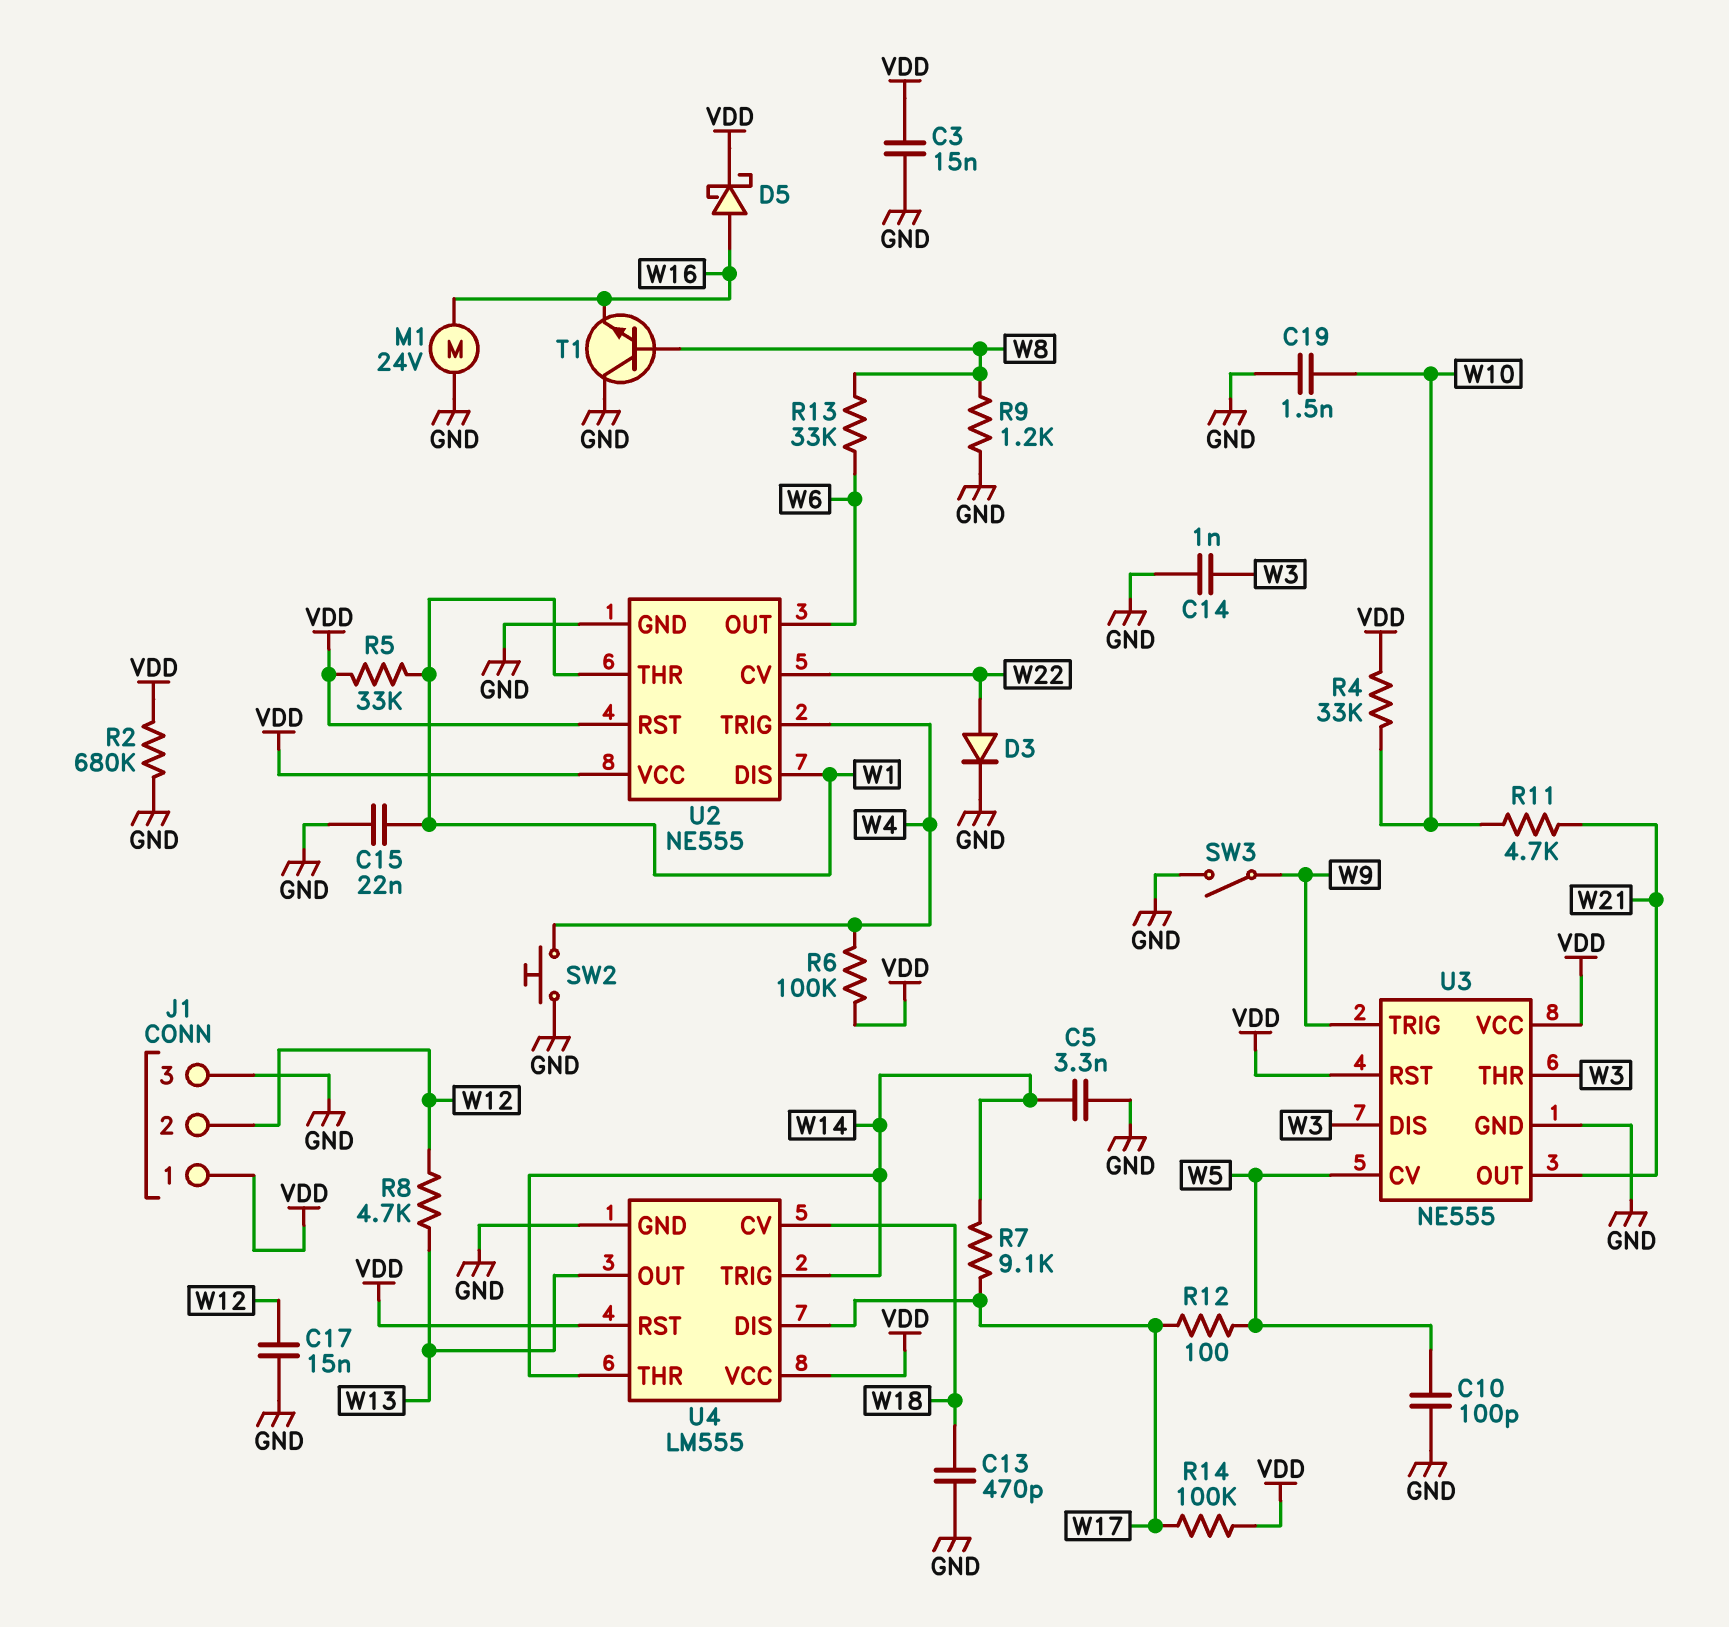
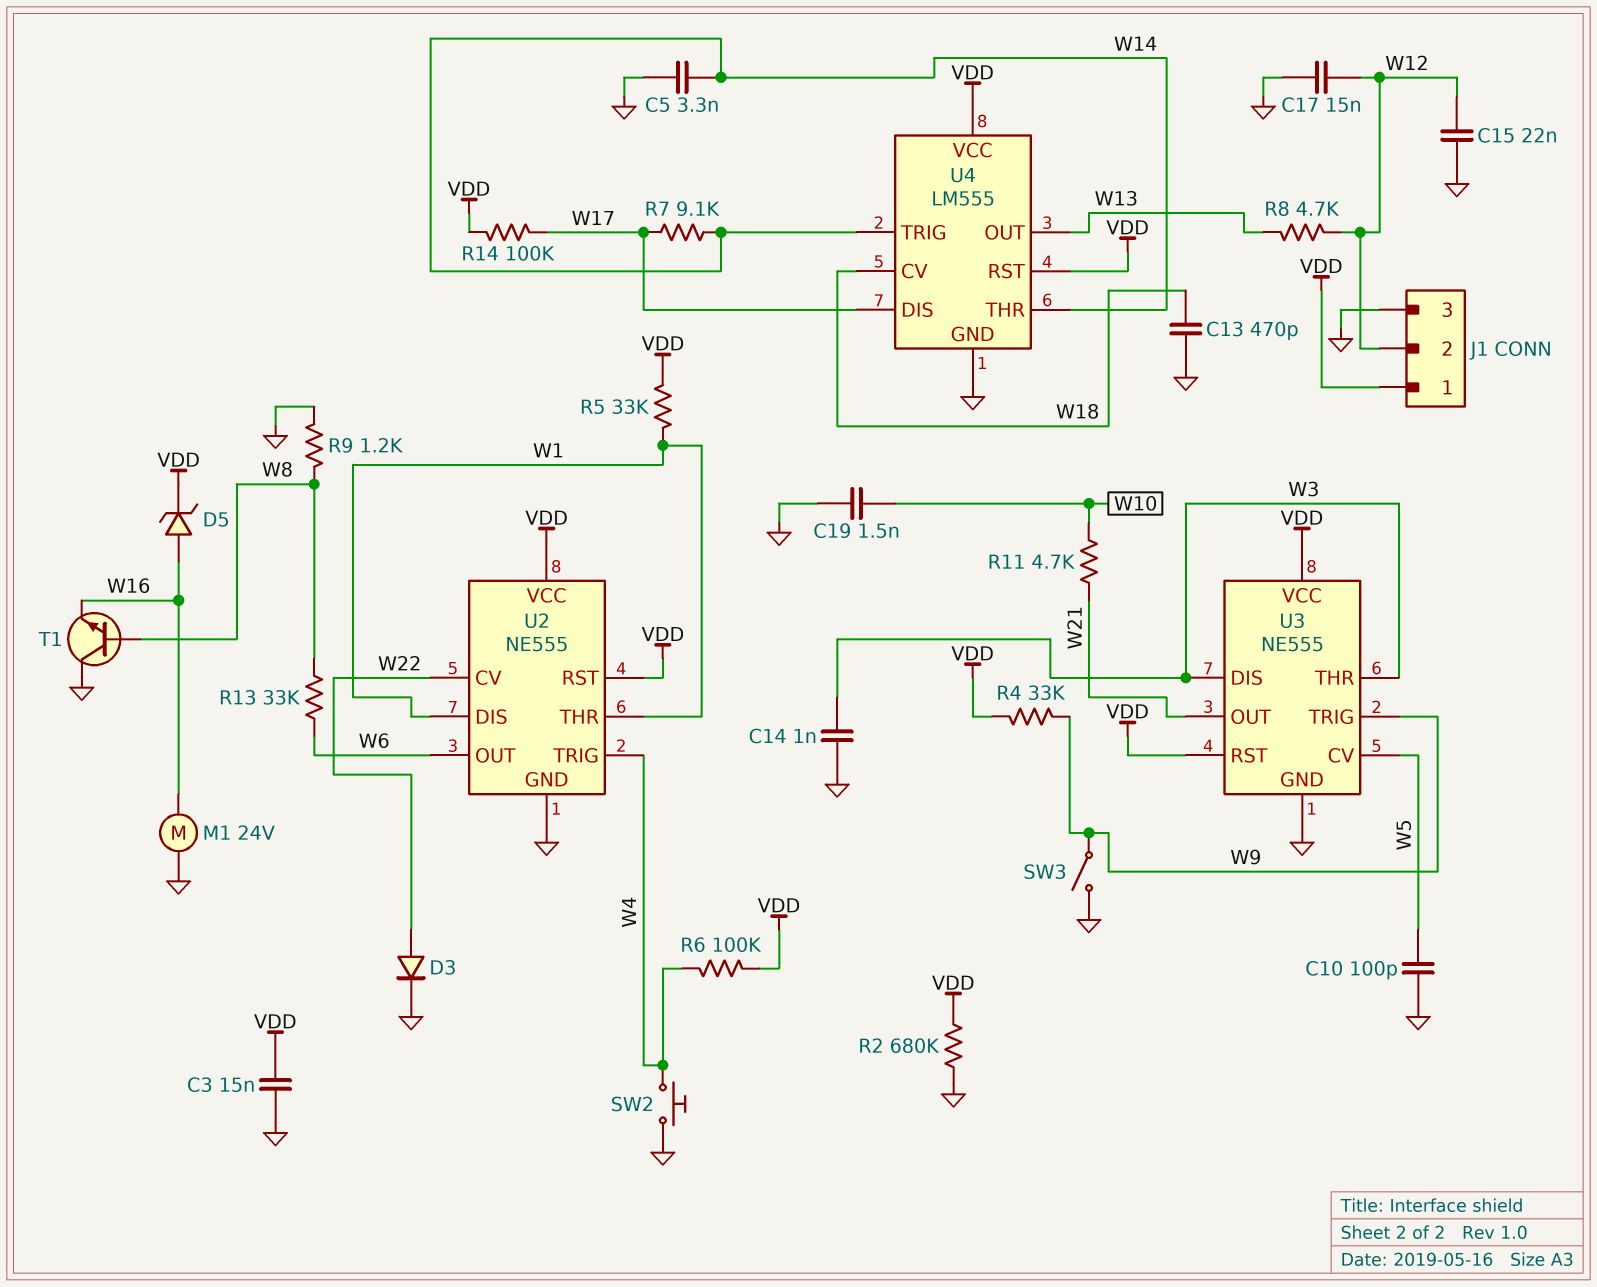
C15: 22nF (GND, W1) -> 22nF (GND, W12)
D5: schottky (A W16, K VDD) -> zener (A W16, K VDD)
R4: 33k (VDD, W10) -> 33k (VDD, W9)
R12: 100 (W5, W17) -> none

